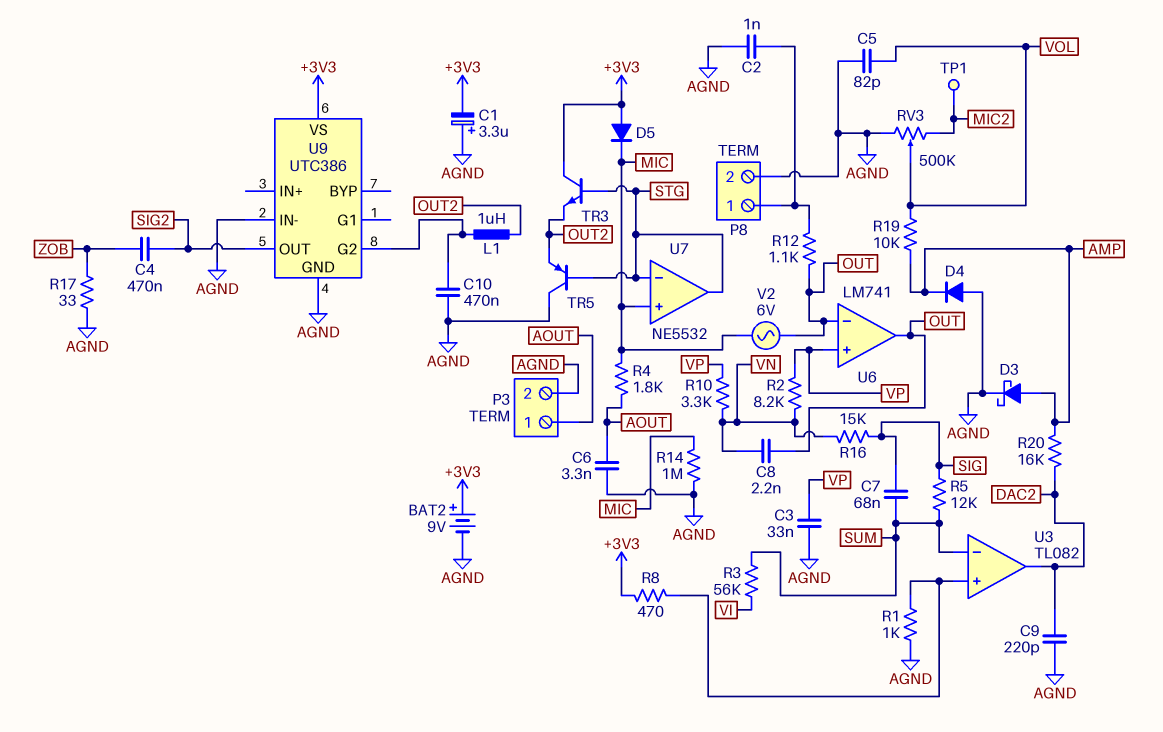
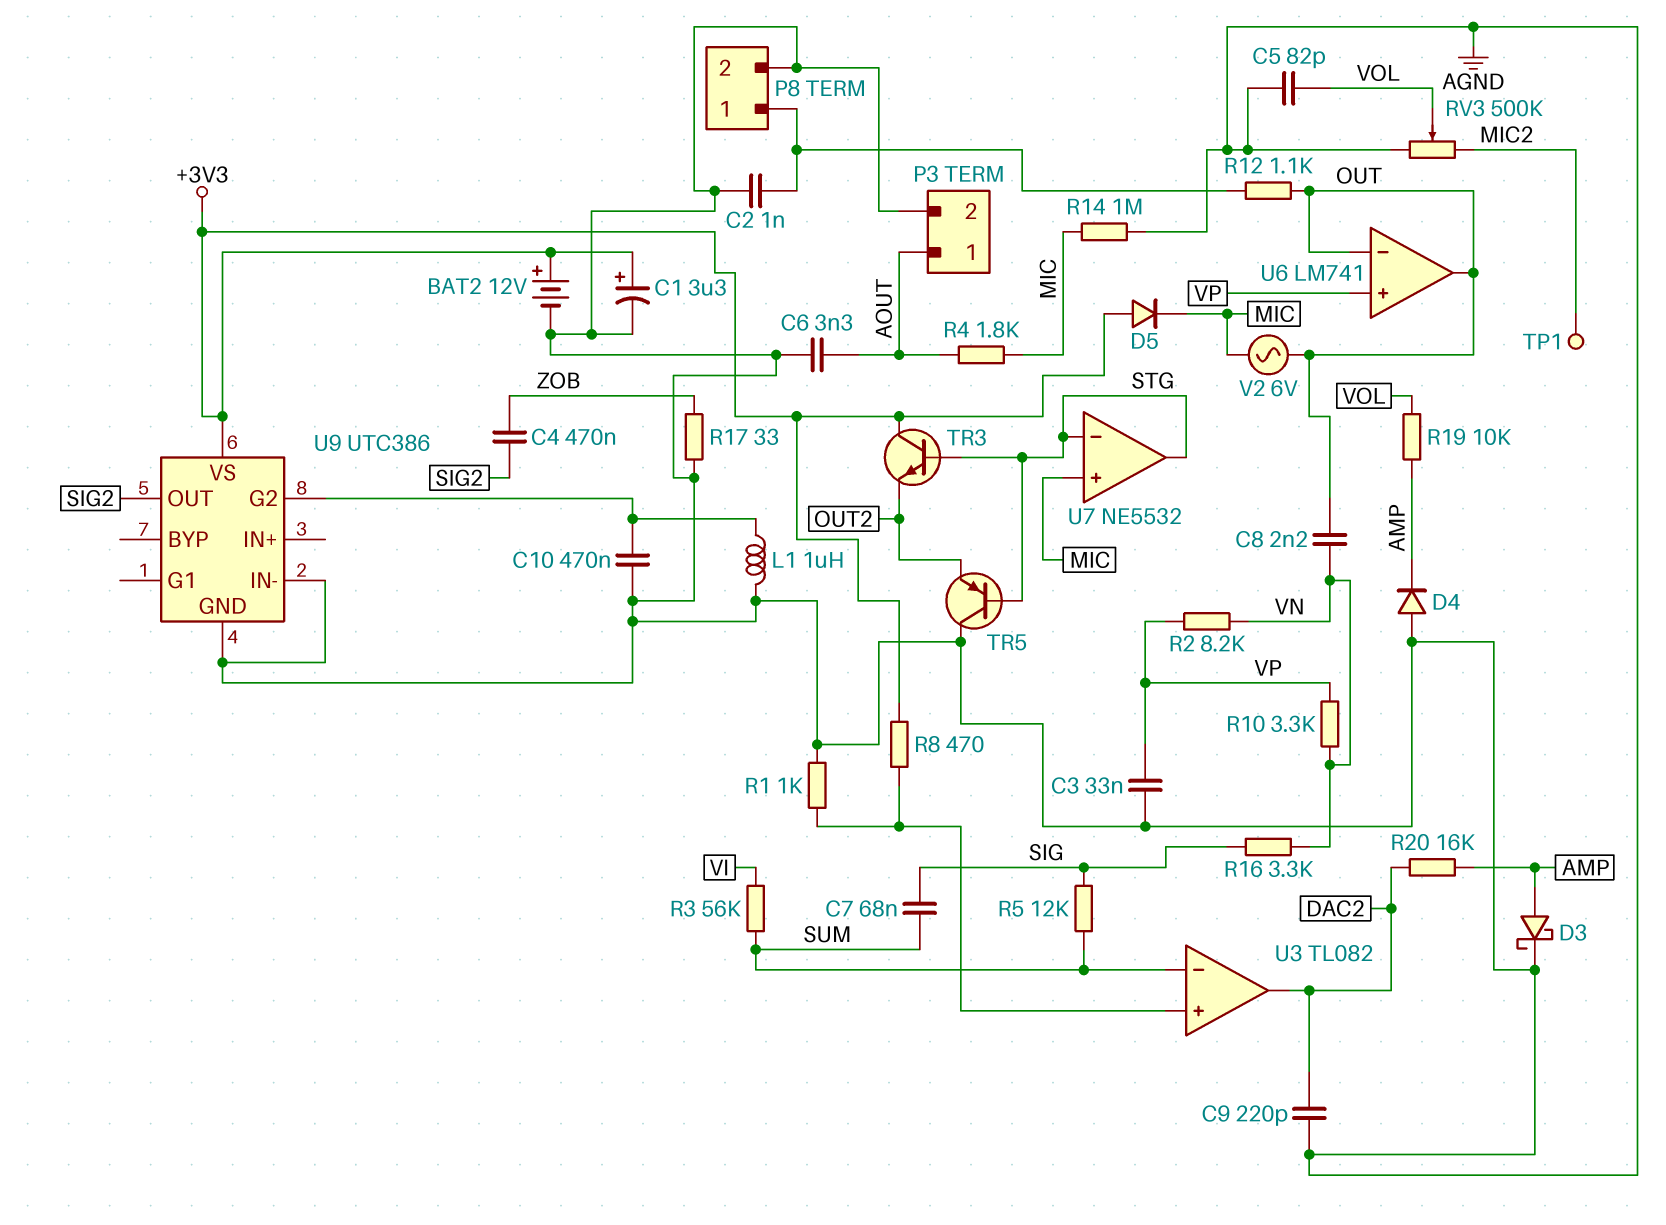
BAT2: 9V (plus +3V3, minus AGND) -> 12V (plus +3V3, minus AGND)
C1: 3.3uF (plus AGND, minus +3V3) -> 3.3uF (plus +3V3, minus AGND)
L1: 1uH (OUT2, U9/G2) -> 1uH (AGND, U9/G2)
R16: 15k (SIG, VN) -> 3.3k (SIG, VN)

